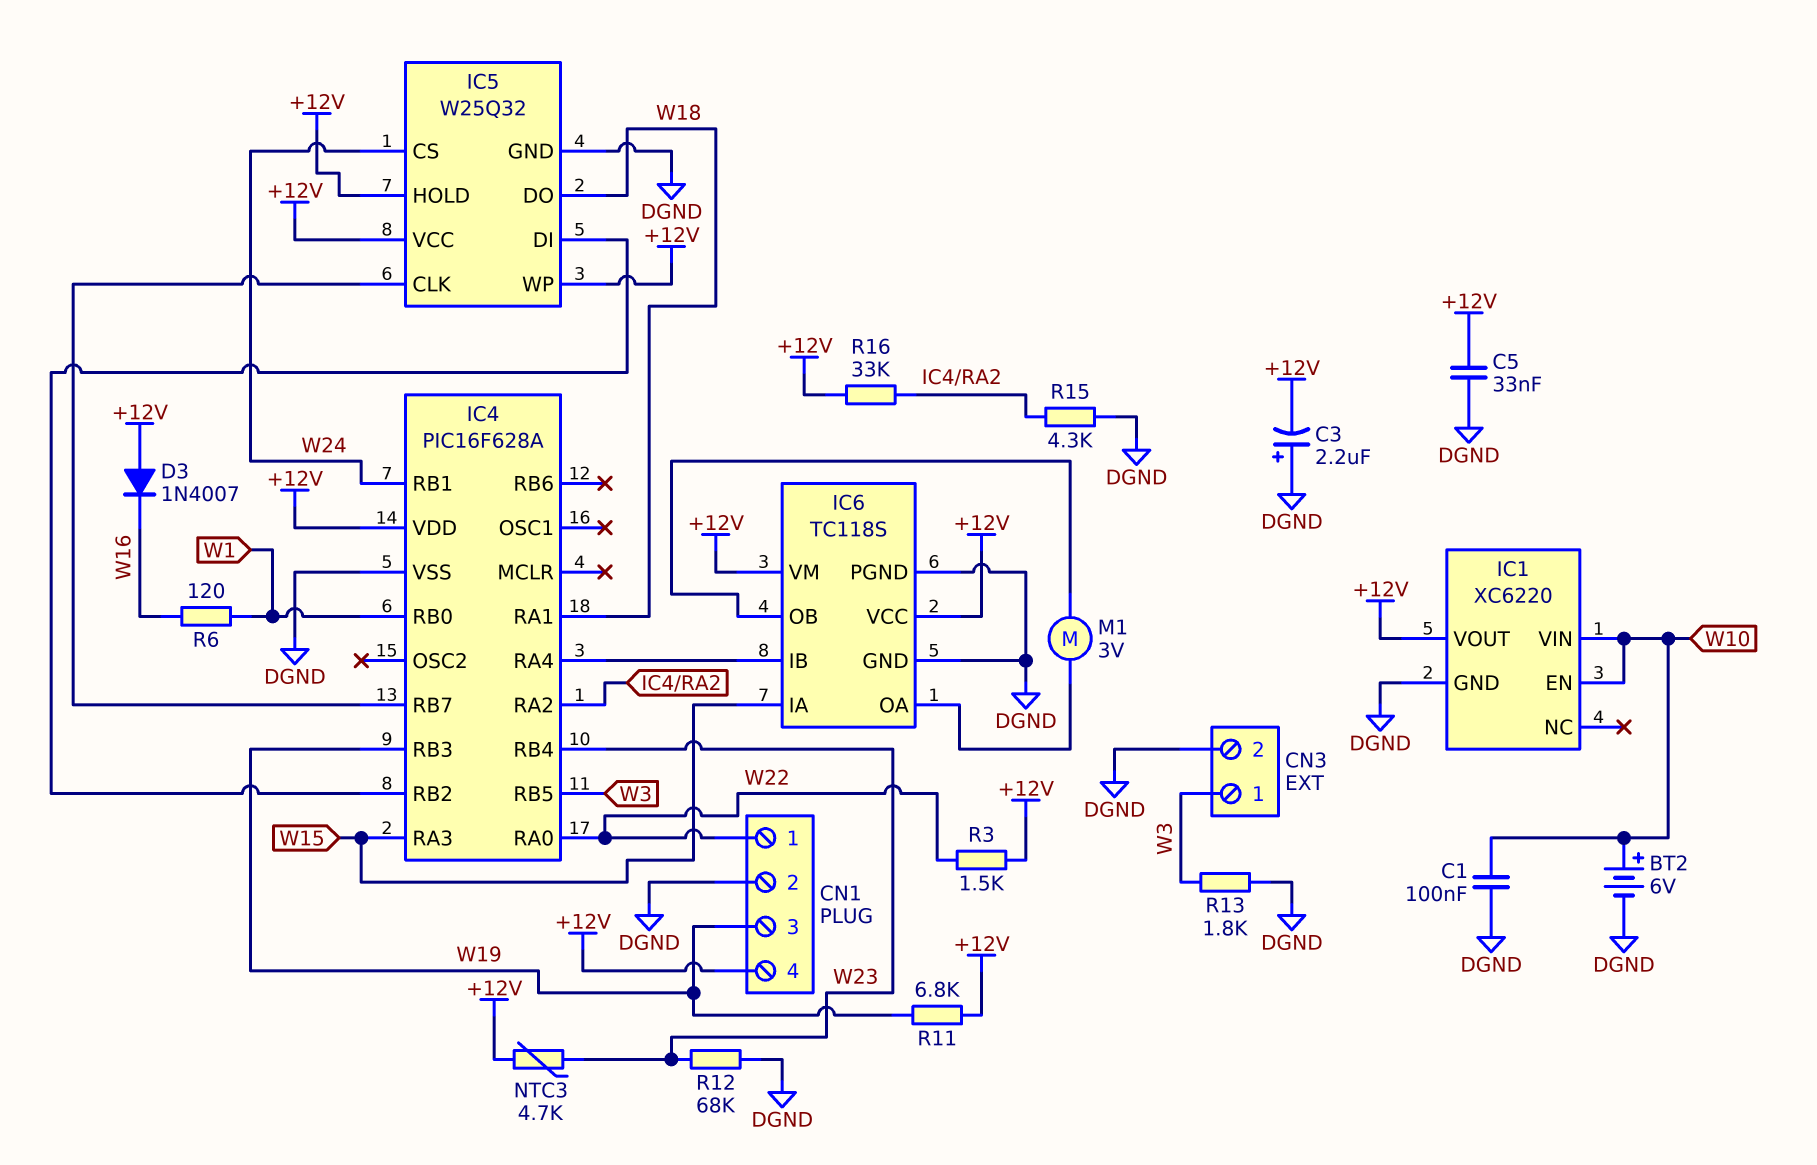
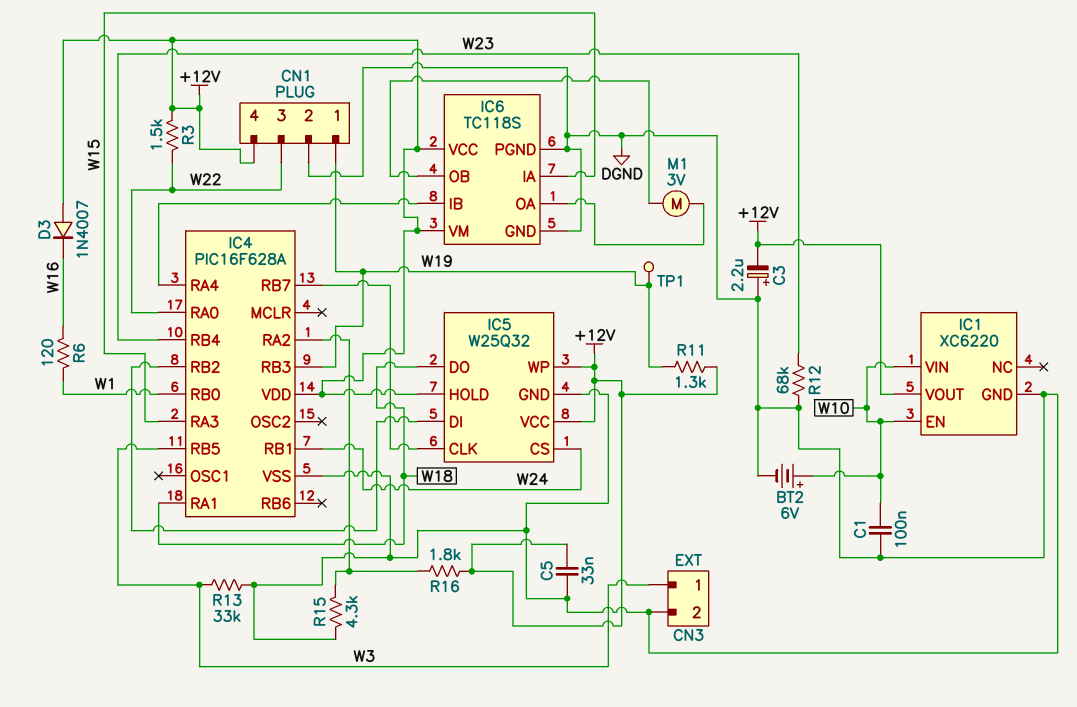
CN1 pin 1: W22 -> W19
CN1 pin 3: W19 -> W22
NTC3: 4.7k (+12V, W23) -> none
R11: 6.8k (+12V, W19) -> 1.3k (+12V, W19)
R13: 1.8k (DGND, W3) -> 33k (DGND, W3)
R16: 33k (+12V, IC4/RA2) -> 1.8k (+12V, IC4/RA2)
TP1: none -> test point (W19)

